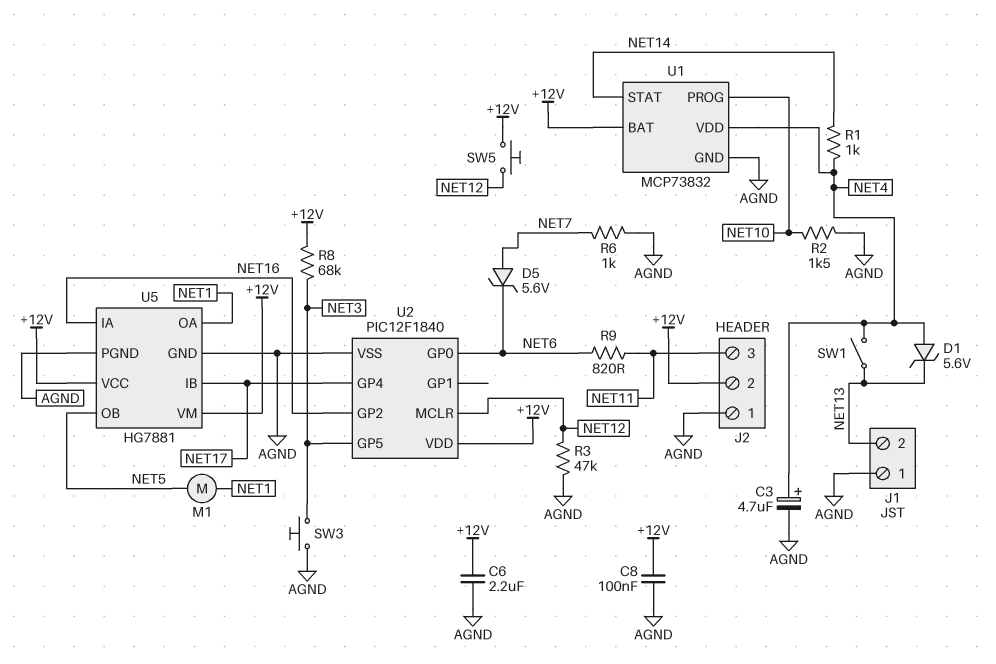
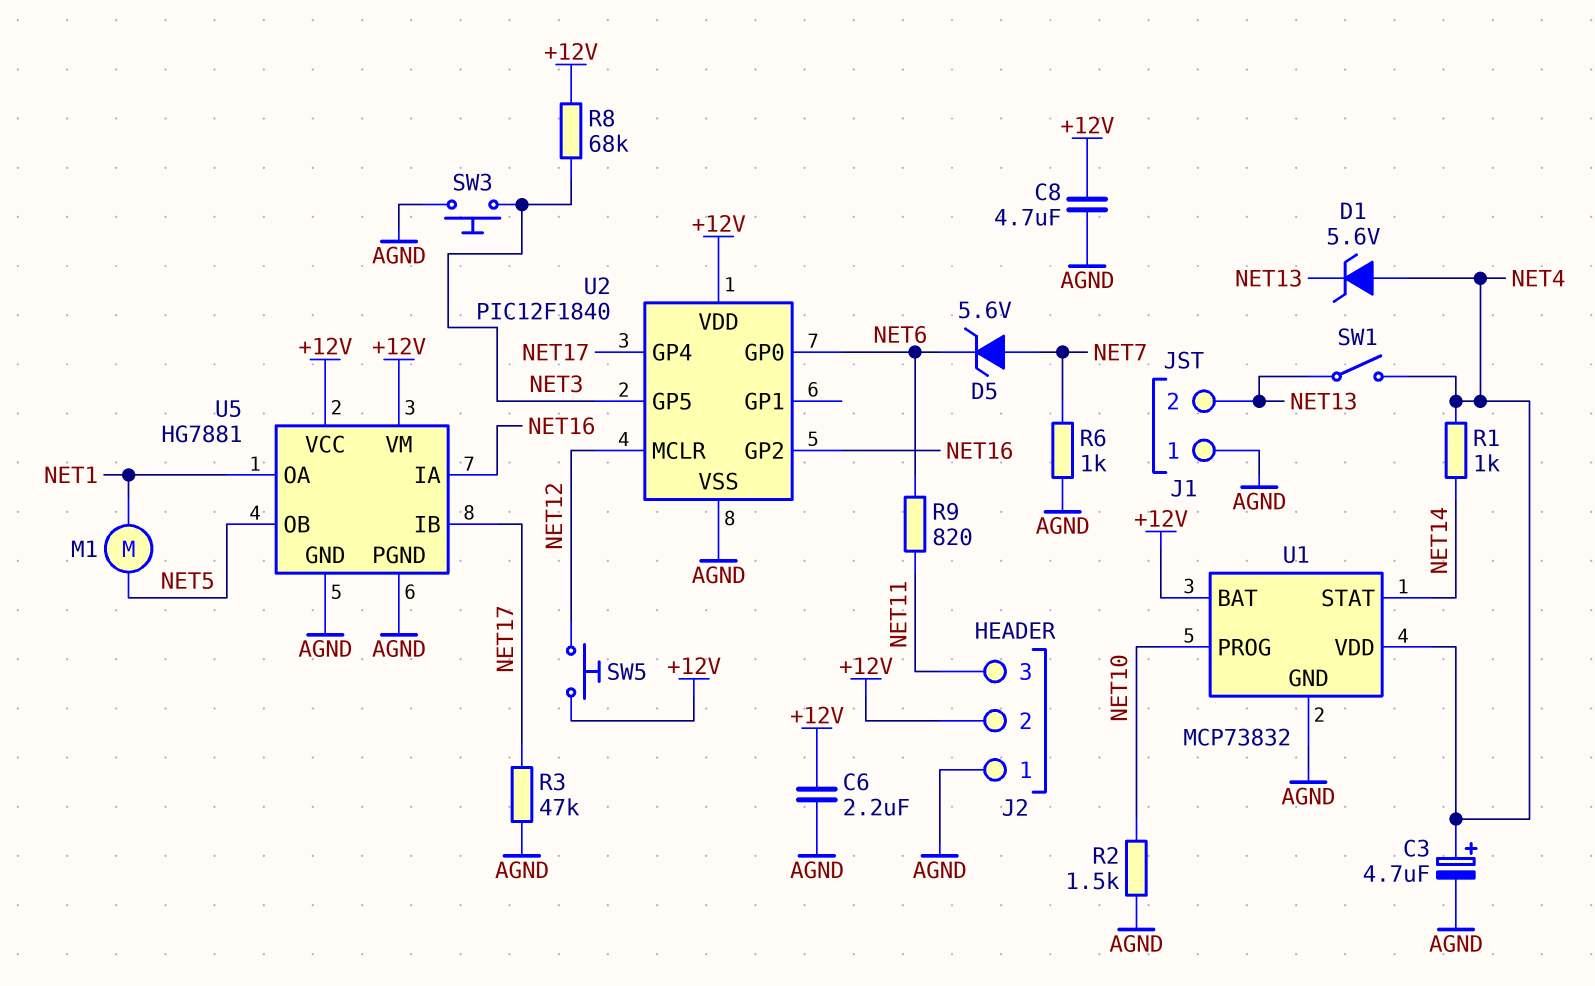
C8: 100nF (+12V, AGND) -> 4.7uF (+12V, AGND)
R3: 47k (AGND, NET12) -> 47k (AGND, NET17)

